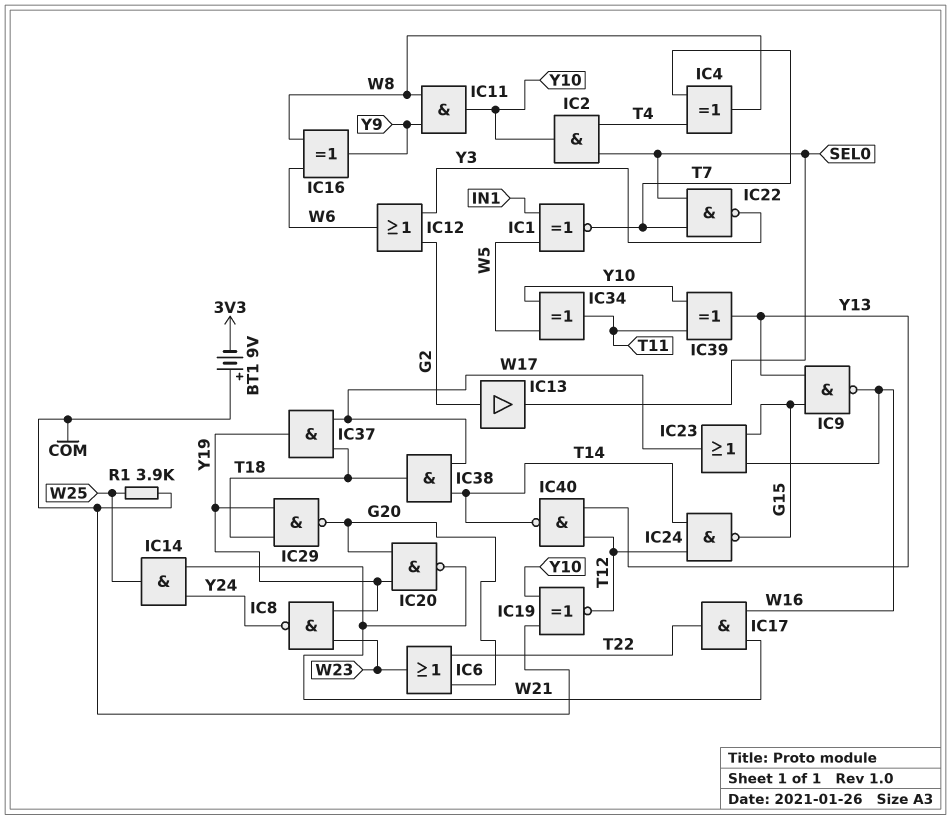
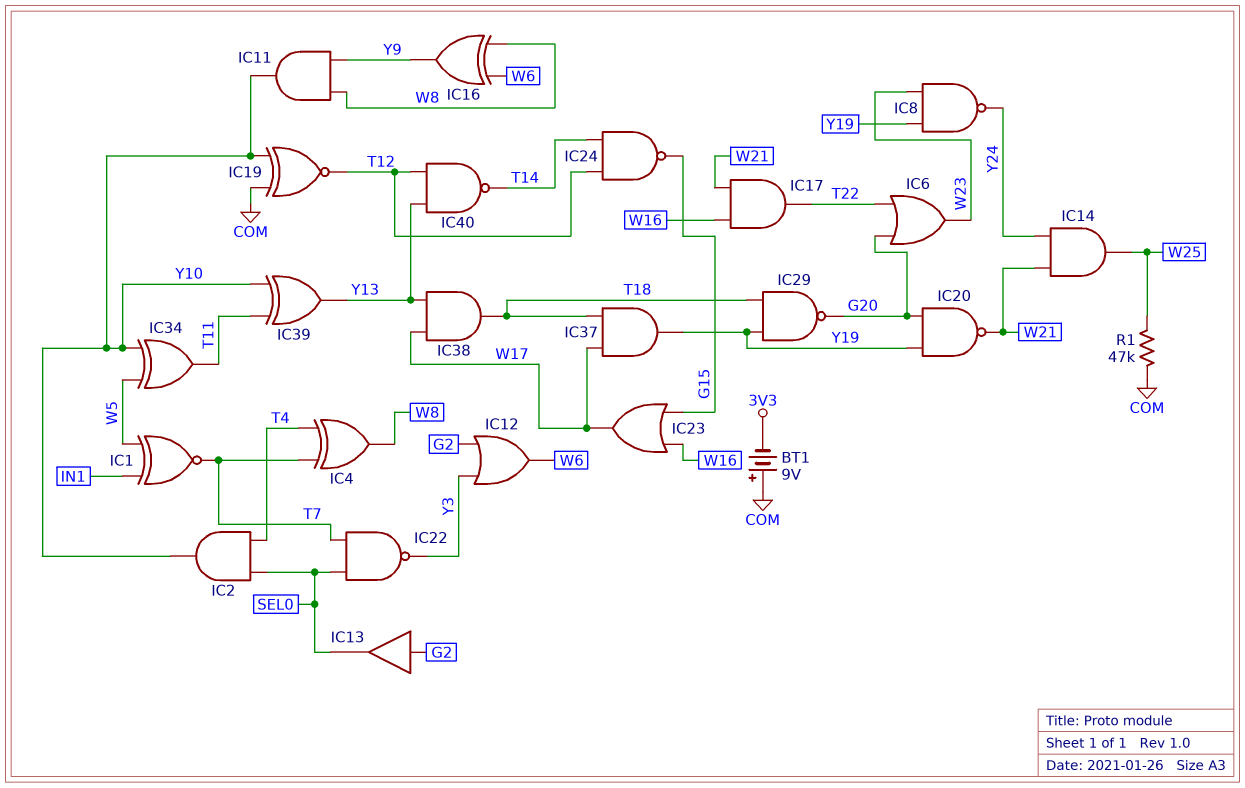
IC9: NAND (in G15, in Y13, out W16) -> none
IC38: AND (in T14, in W17, out T18) -> AND (in W17, in Y13, out T18)
R1: 3.9k (COM, W25) -> 47k (COM, W25)

